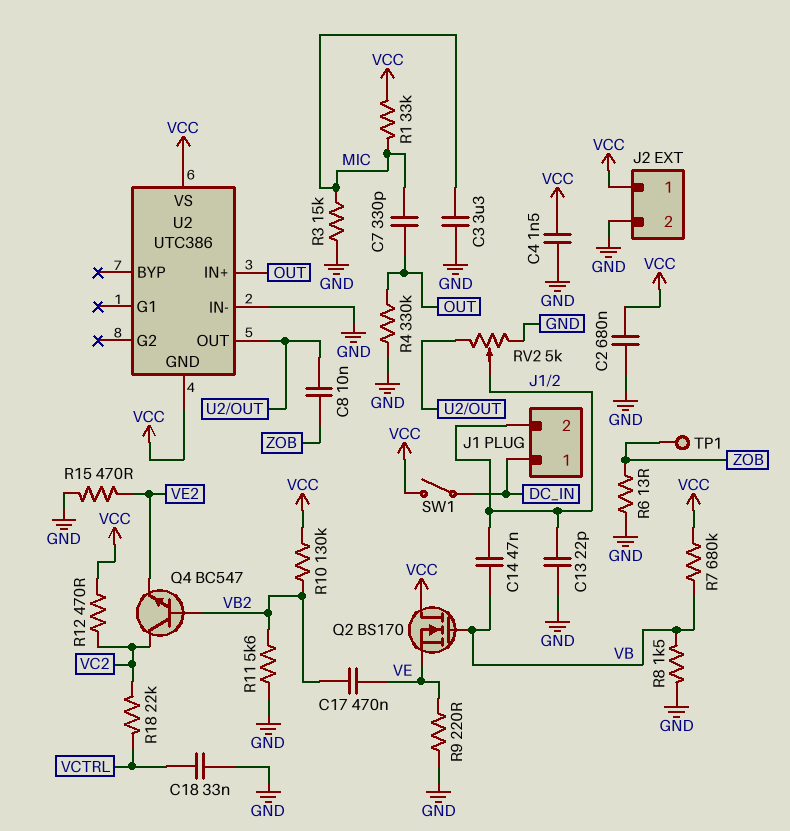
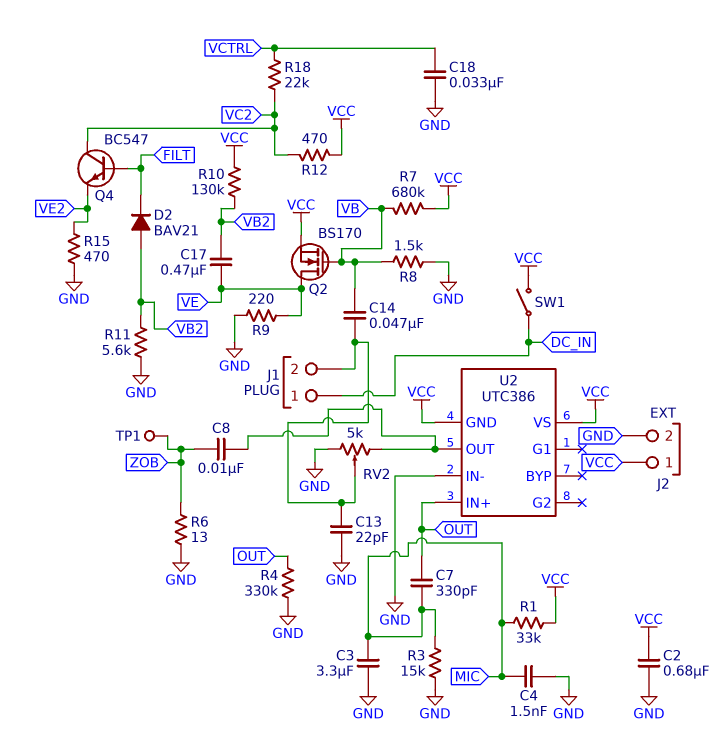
C4: 1.5nF (GND, VCC) -> 1.5nF (GND, MIC)
D2: none -> diode BAV21 (A VB2, K FILT)
Q2: NMOS BS170 (G VB, D VCC, S VE) -> NMOS BS170 (G VB, D VE, S VCC)
Q4: NPN BC547 (B VB2, C VC2, E VE2) -> NPN BC547 (B FILT, C VC2, E VE2)

